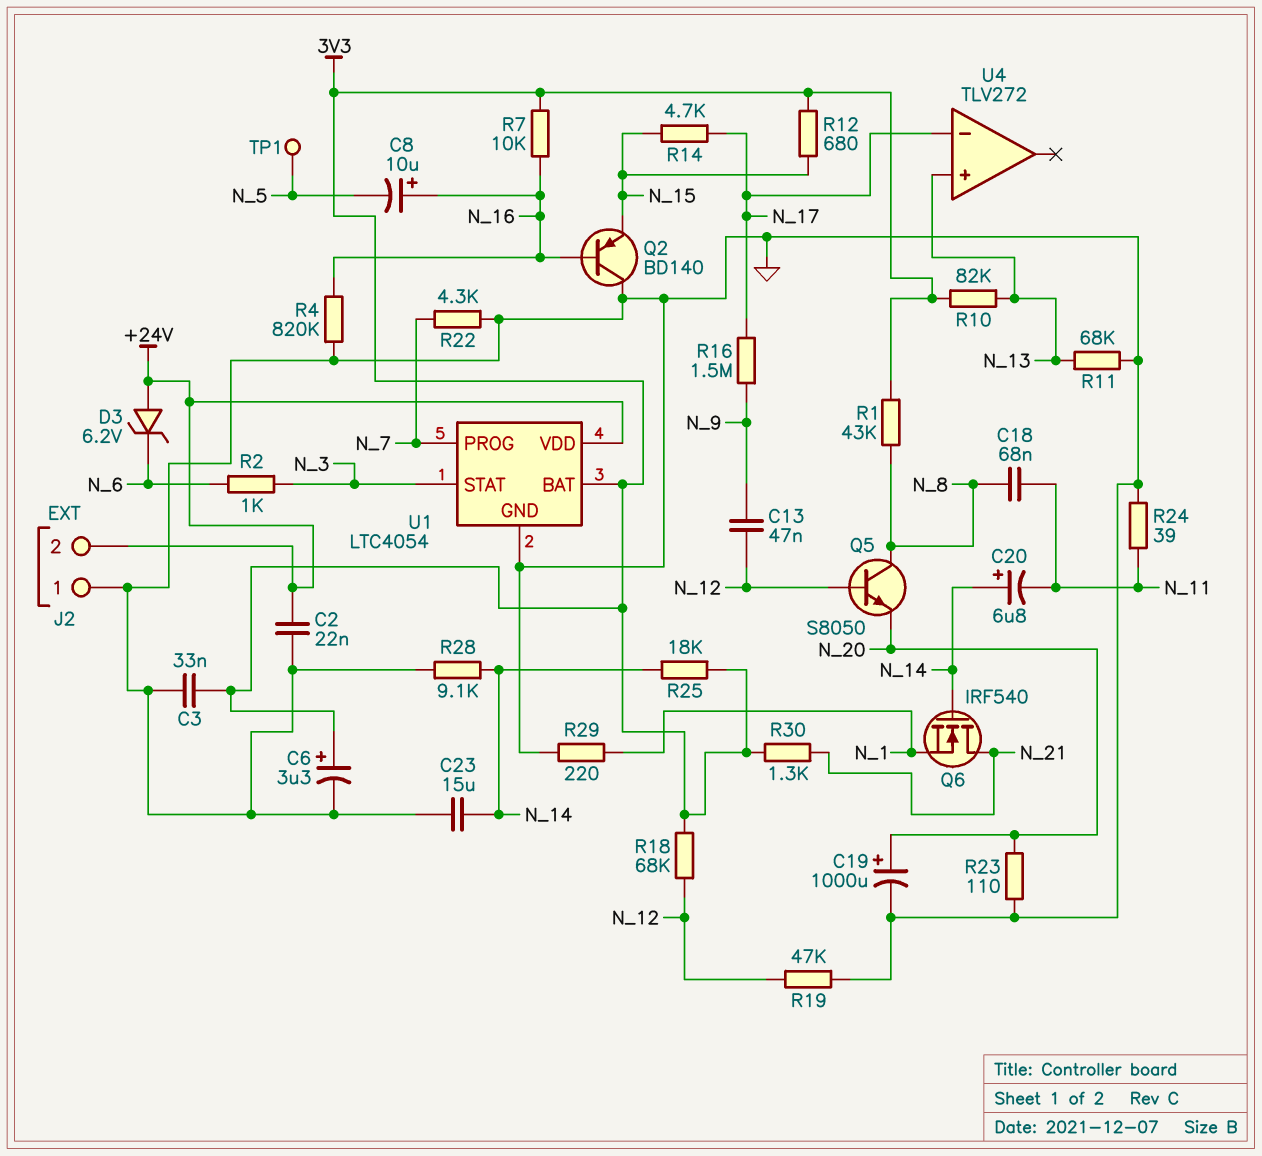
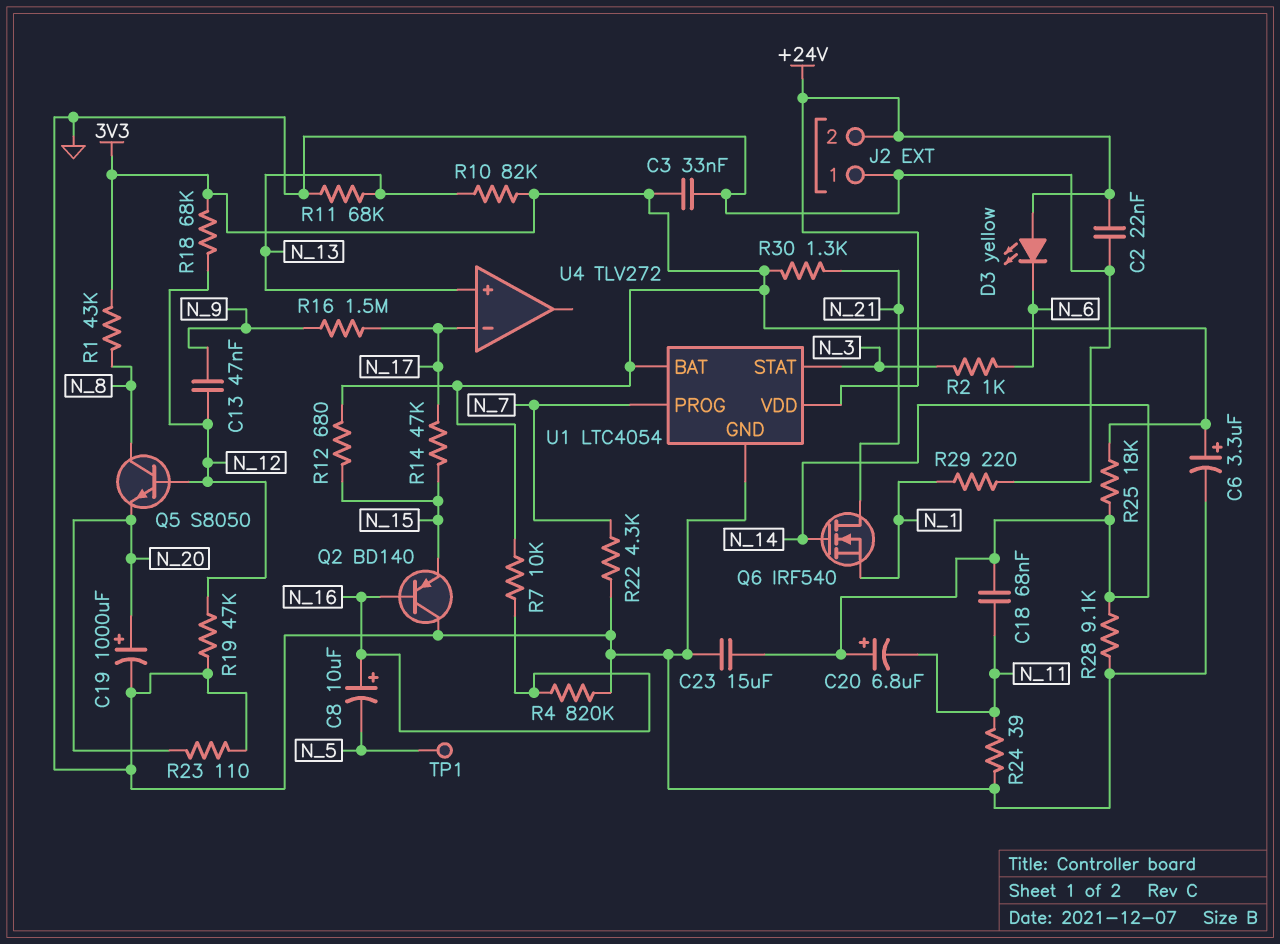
C18: 68nF (N_8, N_11) -> 68nF (N_11, N_14)
D3: zener 6.2V (A +24V, K N_6) -> LED yellow (A +24V, K N_6)
R14: 4.7k (N_15, N_17) -> 47k (N_15, N_17)

